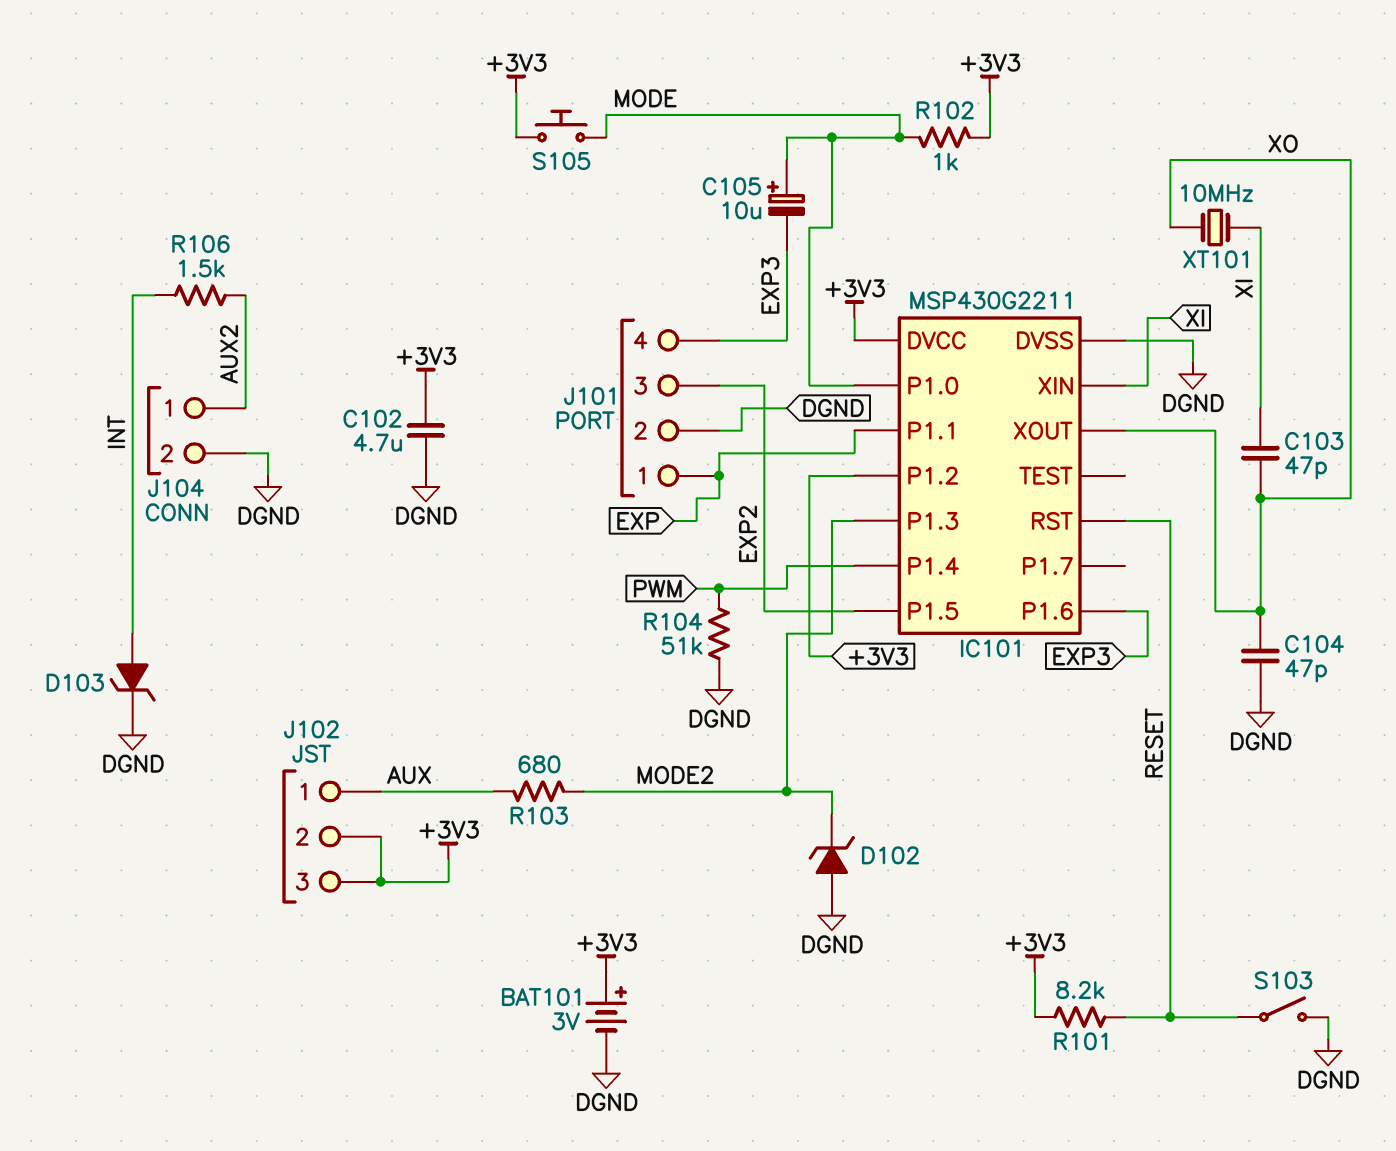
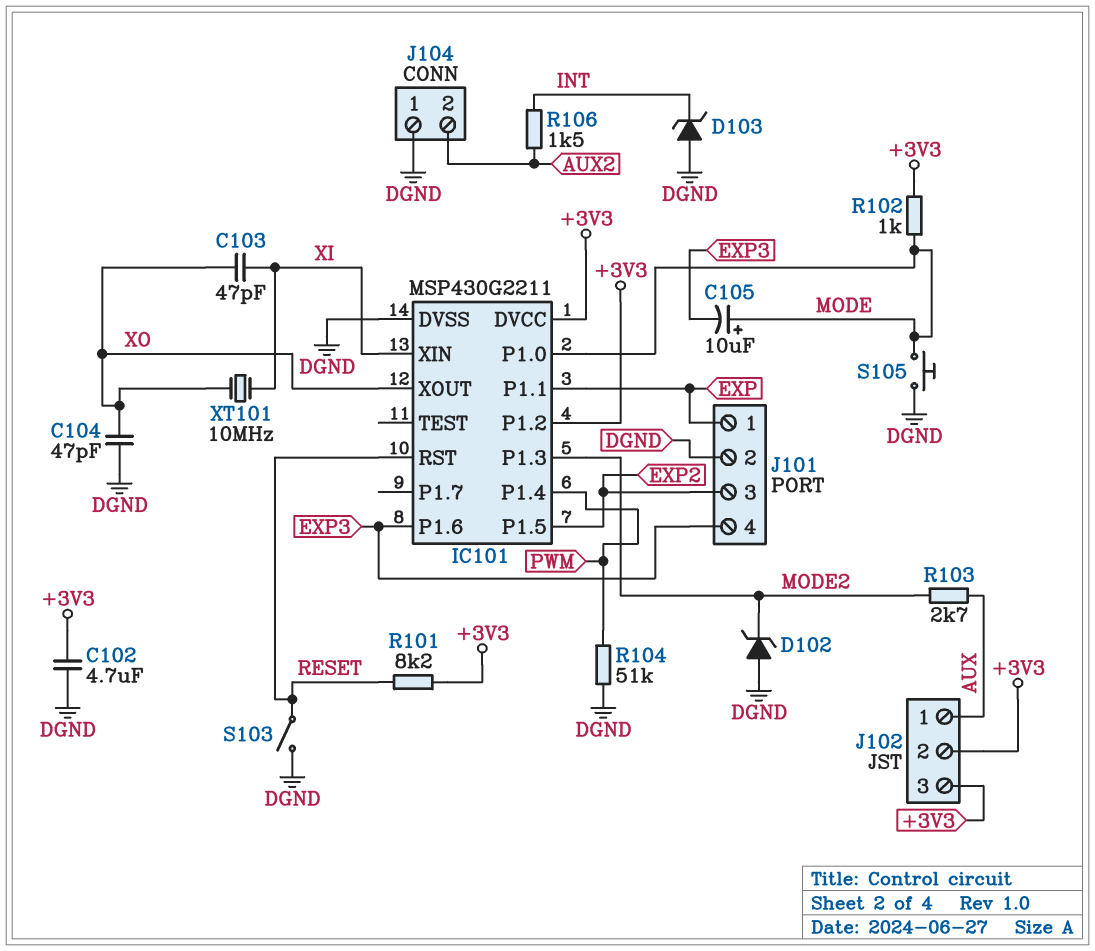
BAT101: 3V (plus +3V3, minus DGND) -> none
D103: zener (A INT, K DGND) -> zener (A DGND, K INT)
J104 pin 1: AUX2 -> DGND
J104 pin 2: DGND -> AUX2
R103: 680 (AUX, MODE2) -> 2.7k (AUX, MODE2)
S105: button (+3V3, MODE) -> button (DGND, MODE)

